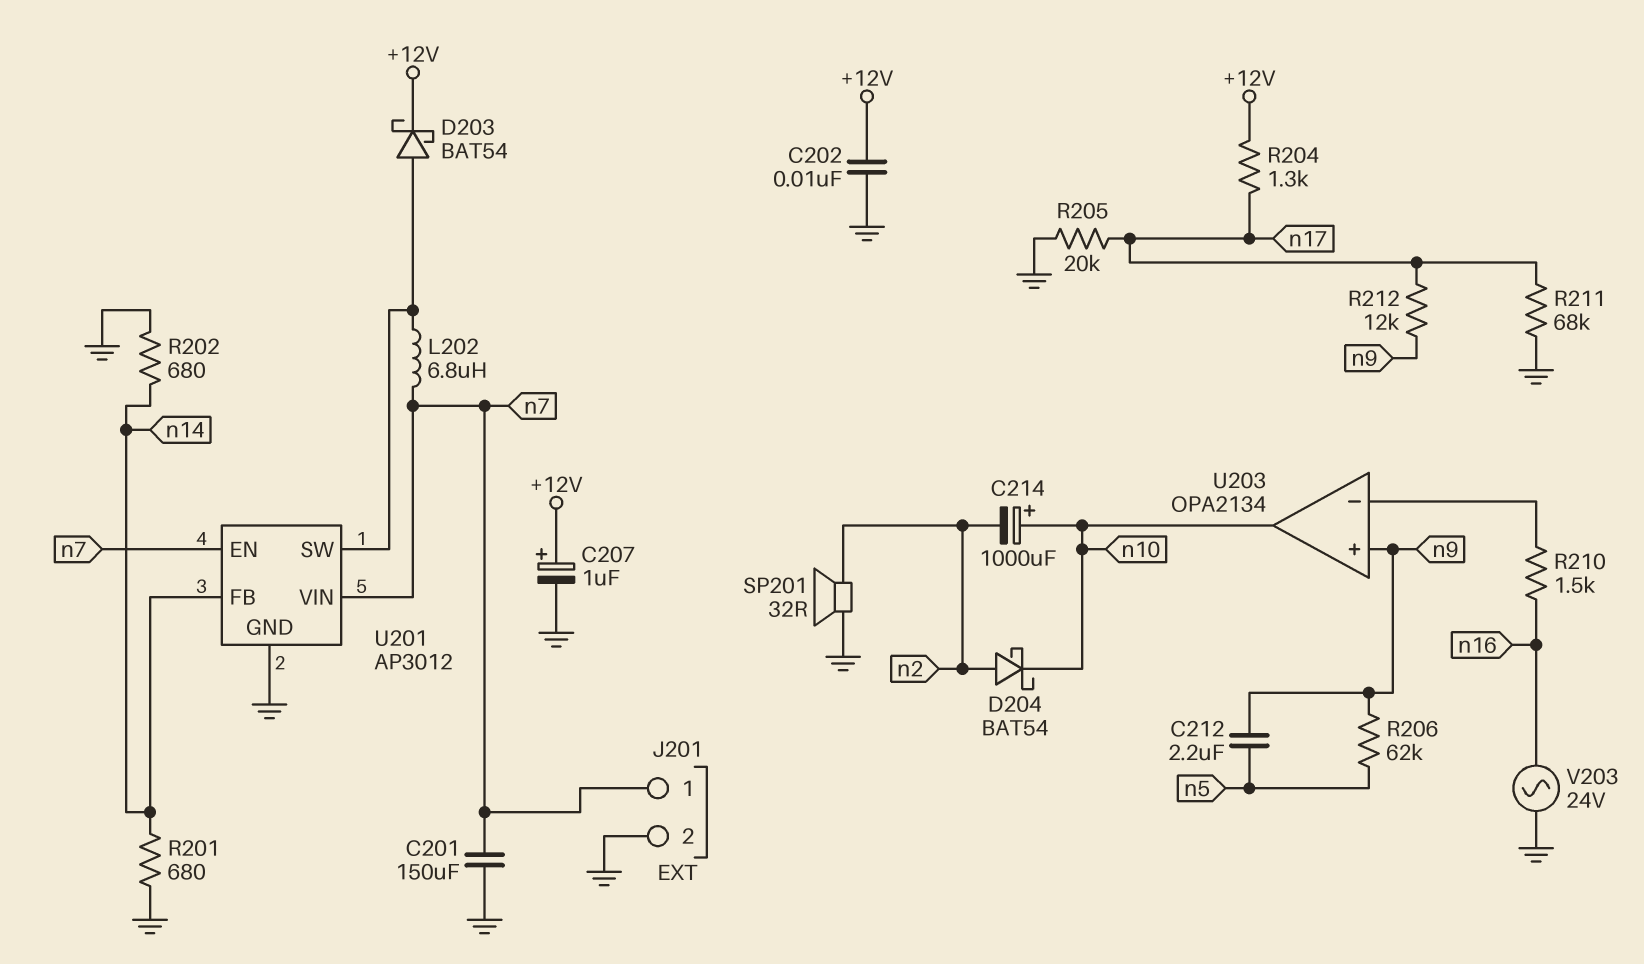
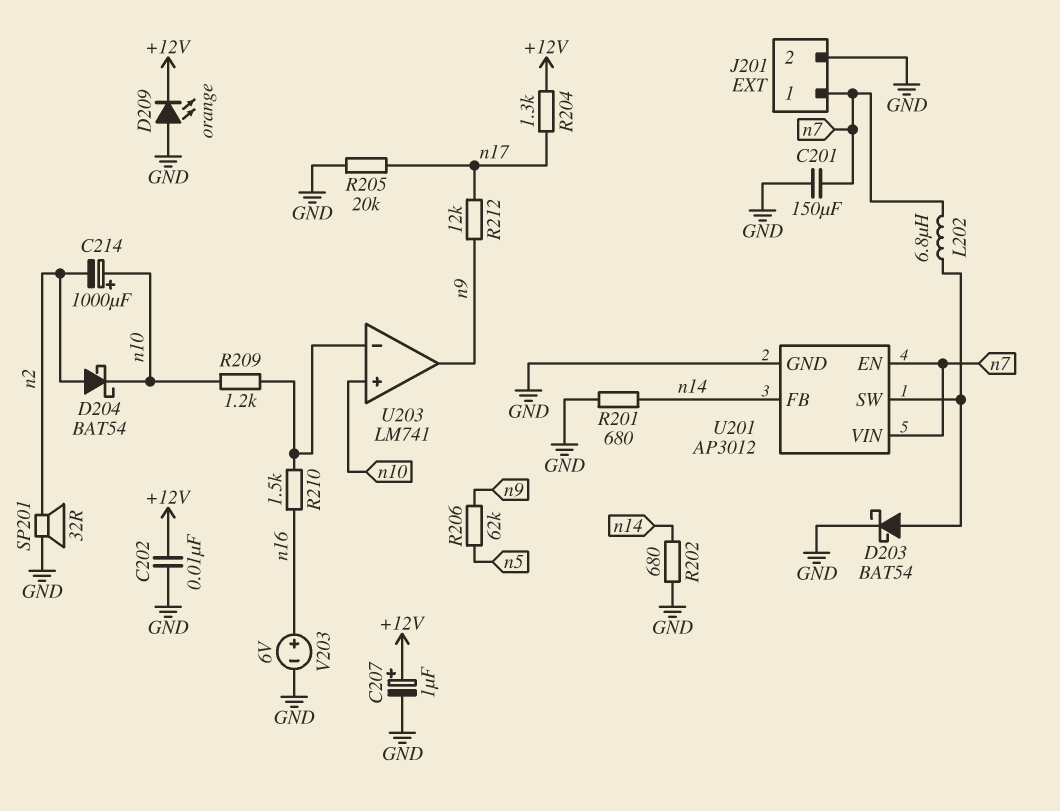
C212: 2.2uF (n5, n9) -> none
D203: schottky BAT54 (A U201/SW, K +12V) -> schottky BAT54 (A U201/SW, K GND)
D209: none -> LED orange (A GND, K +12V)
R209: none -> 1.2k (U203/in-, n10)
R211: 68k (GND, n17) -> none
U203: OPA2134 -> LM741
U203 pin in+: n9 -> n10
U203 pin out: n10 -> n9
V203: AC 24V (GND, n16) -> 6V (plus n16, minus GND)

